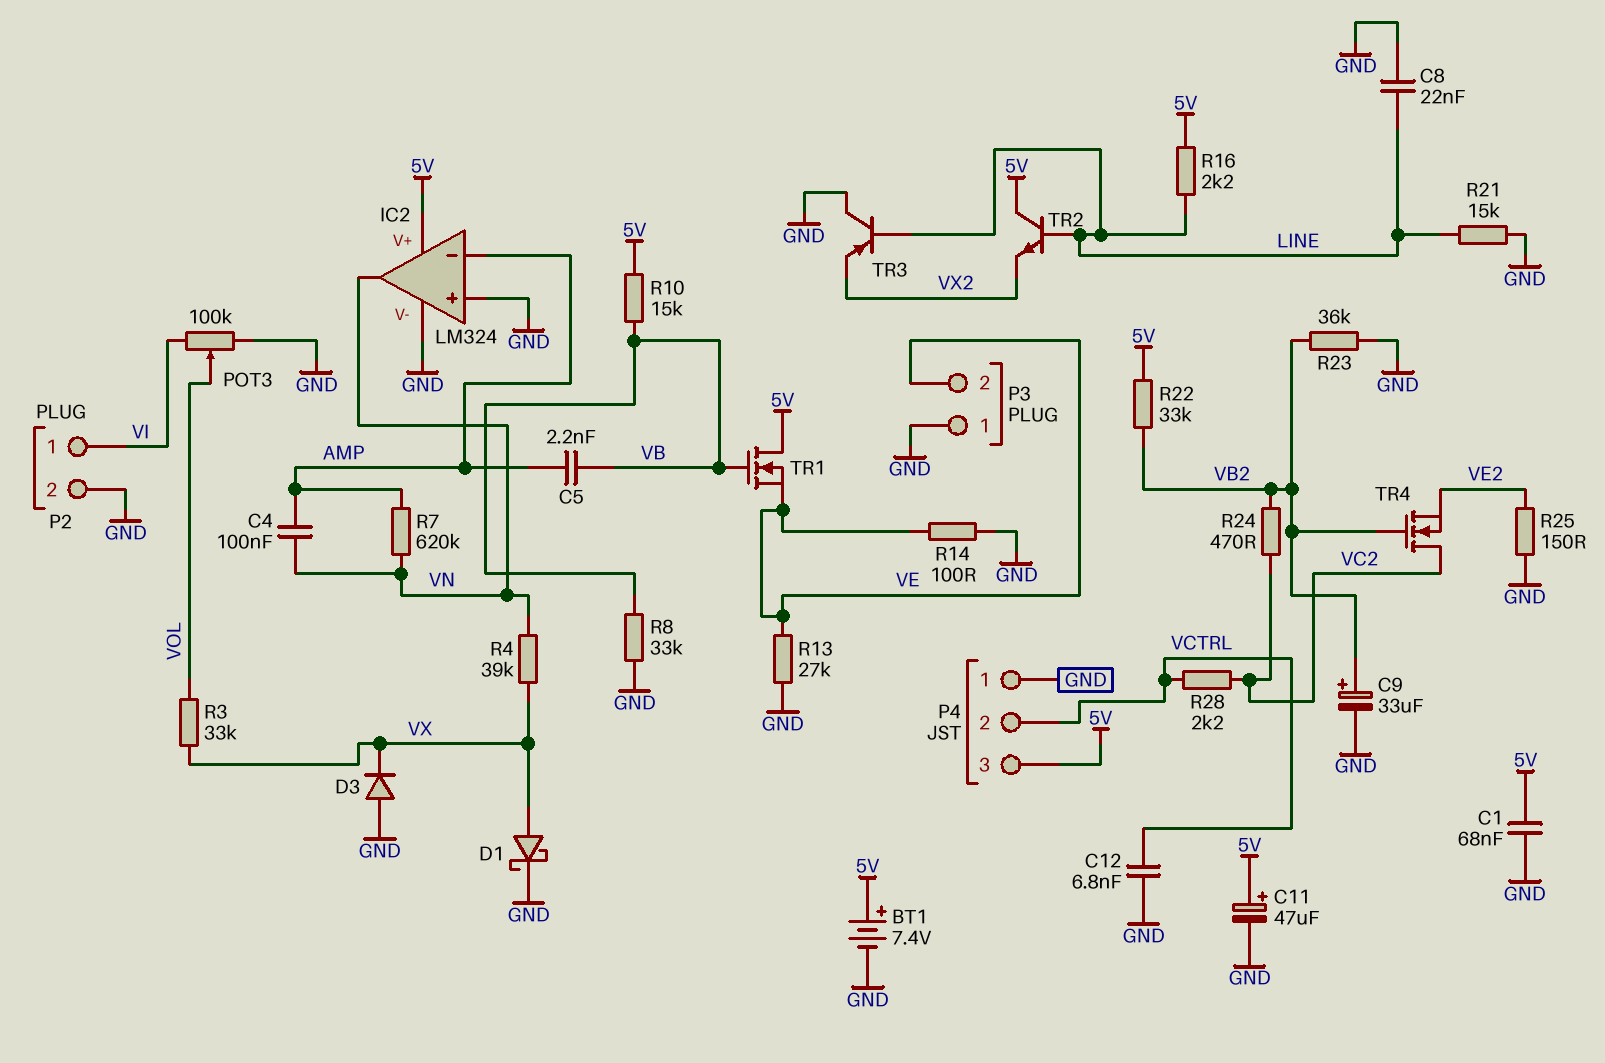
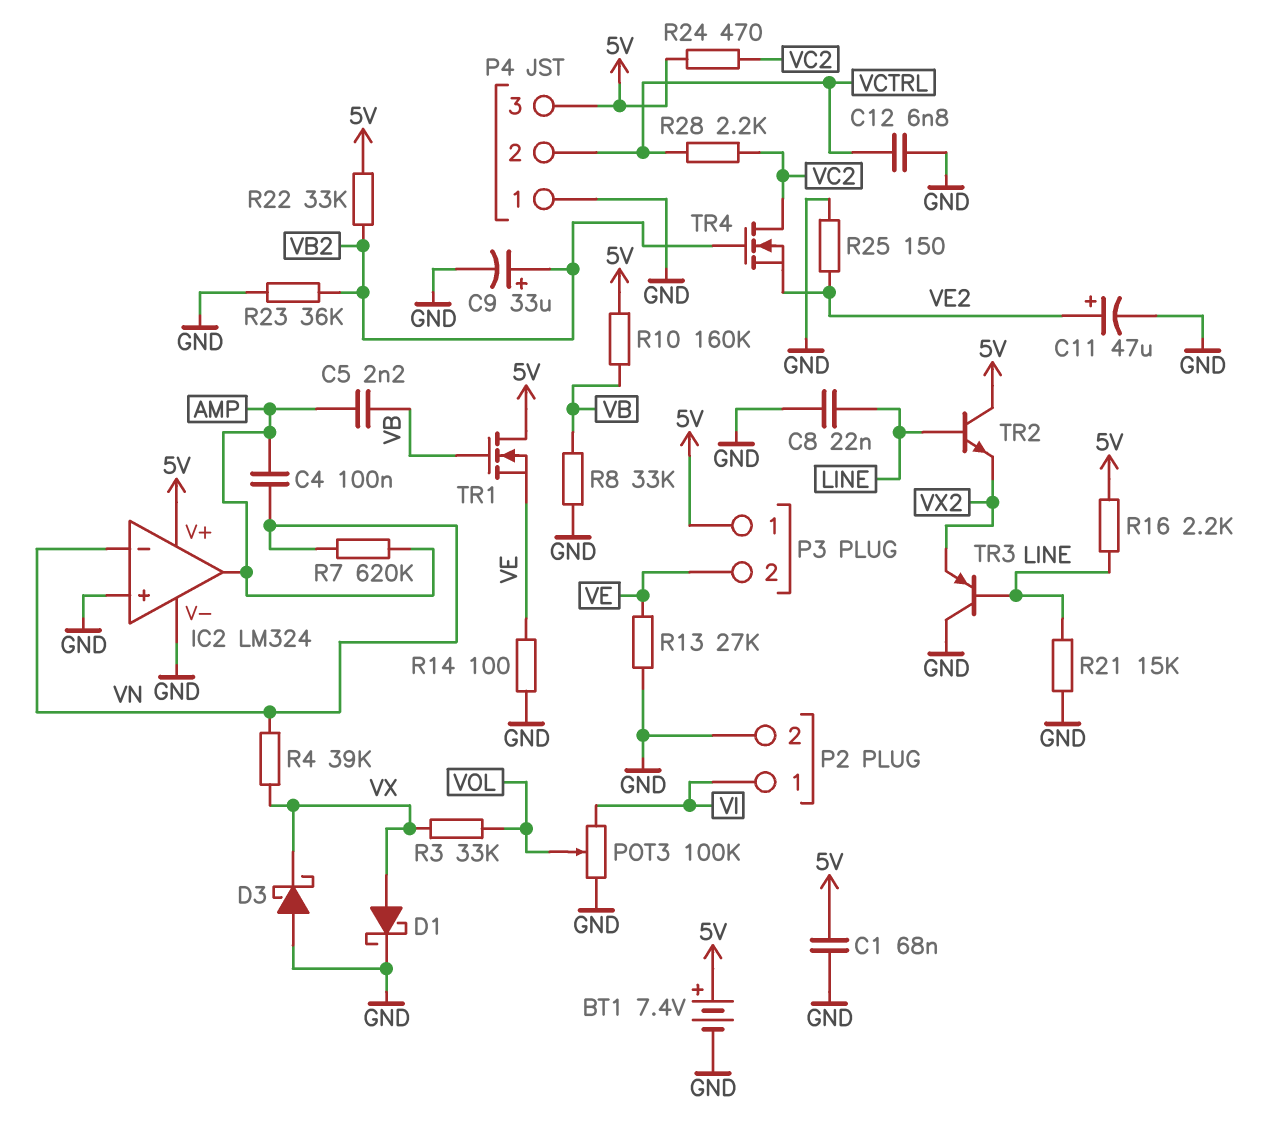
C11: 47uF (plus 5V, minus GND) -> 47uF (plus VE2, minus GND)
D3: diode (A GND, K VX) -> schottky (A GND, K VX)
IC2 pin in-: AMP -> VN
IC2 pin out: VN -> AMP
P3 pin 1: GND -> 5V
R10: 15k (5V, VB) -> 160k (5V, VB)
R24: 470 (VB2, VC2) -> 470 (5V, VC2)

